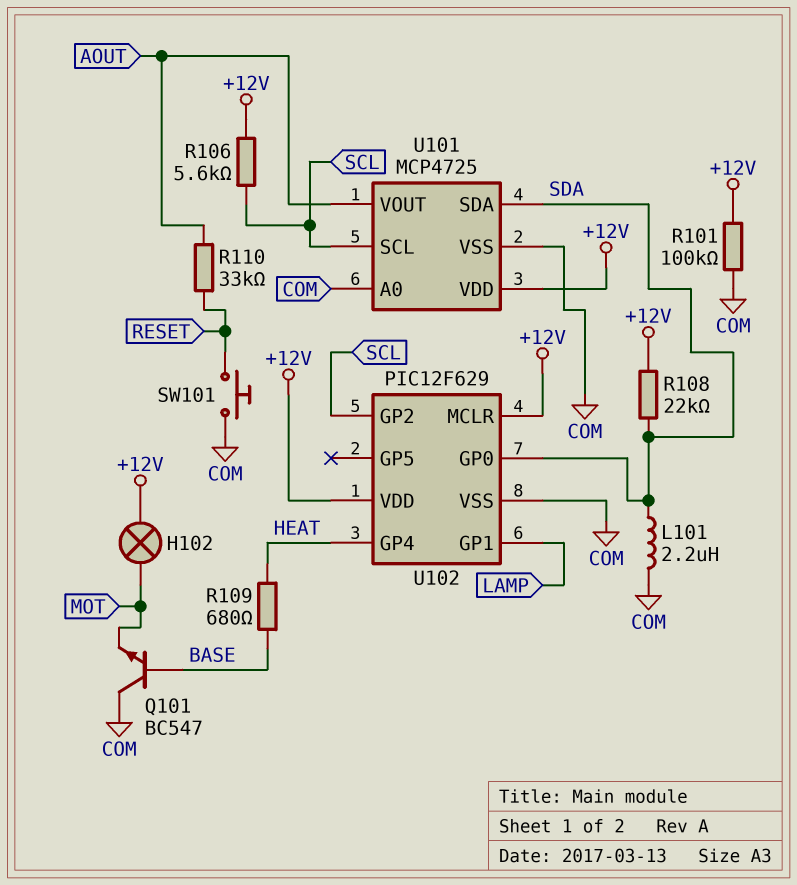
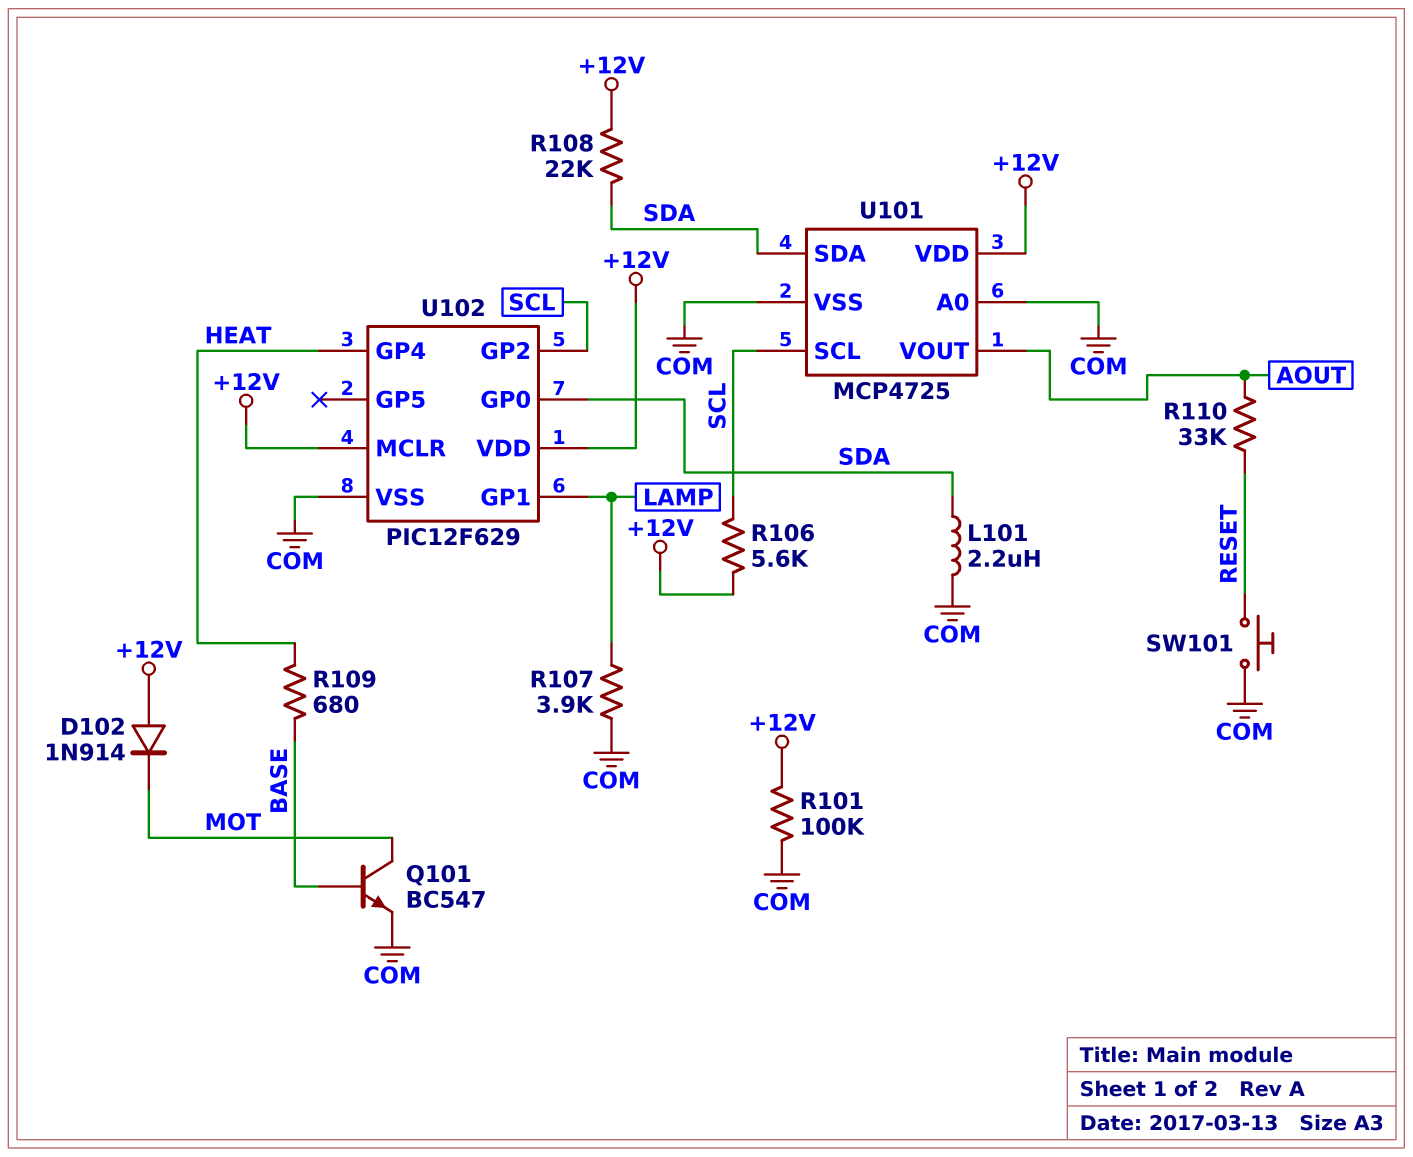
D102: none -> diode 1N914 (A +12V, K MOT)
H102: lamp (+12V, MOT) -> none
Q101: NPN BC547 (B BASE, C COM, E MOT) -> NPN BC547 (B BASE, C MOT, E COM)
R107: none -> 3.9k (COM, LAMP)

